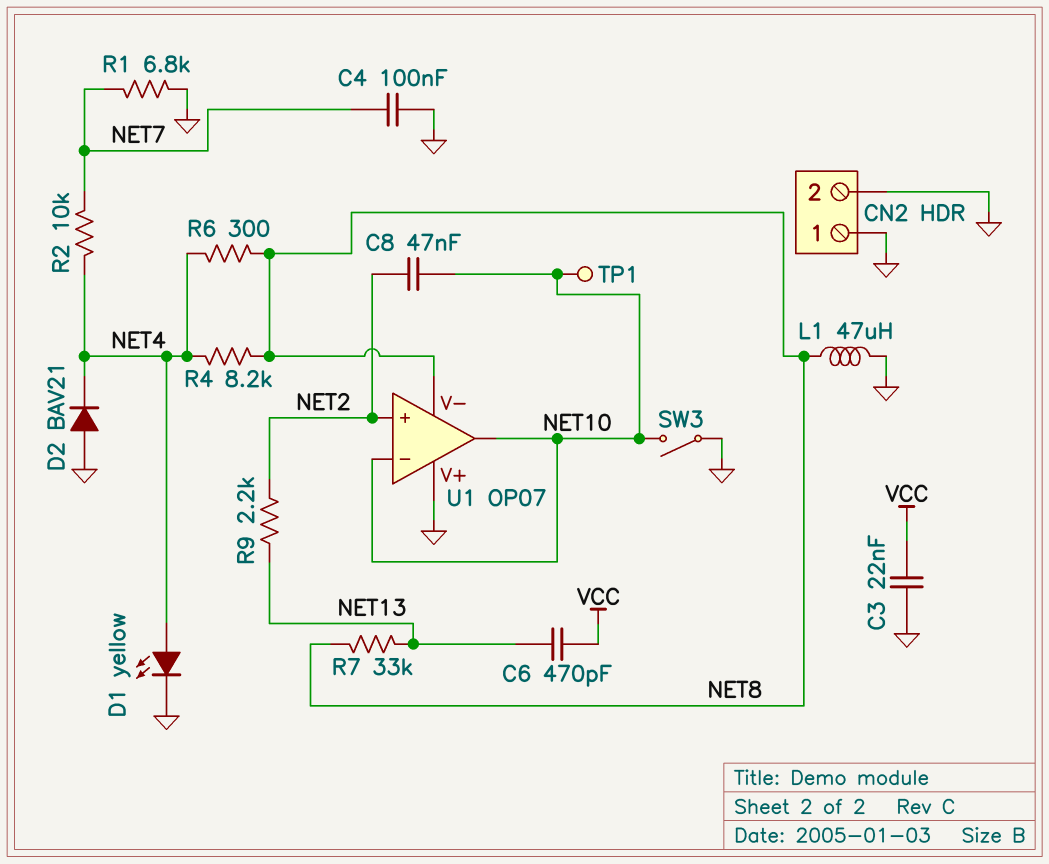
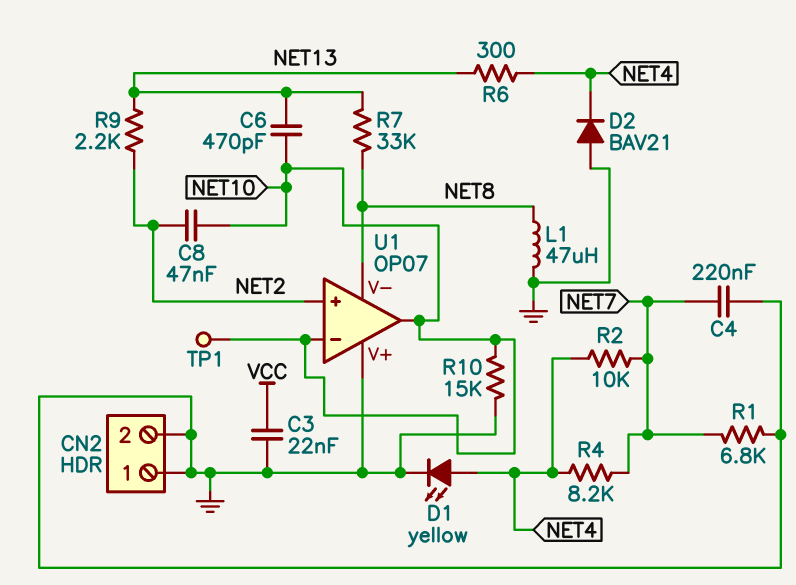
C4: 100nF (GND, NET7) -> 220nF (GND, NET7)
C6: 470pF (NET13, VCC) -> 470pF (NET10, NET13)
R4: 8.2k (NET4, NET8) -> 8.2k (NET4, NET7)
R6: 300 (NET4, NET8) -> 300 (NET4, NET13)
R10: none -> 15k (GND, NET10)
SW3: switch (GND, NET10) -> none

